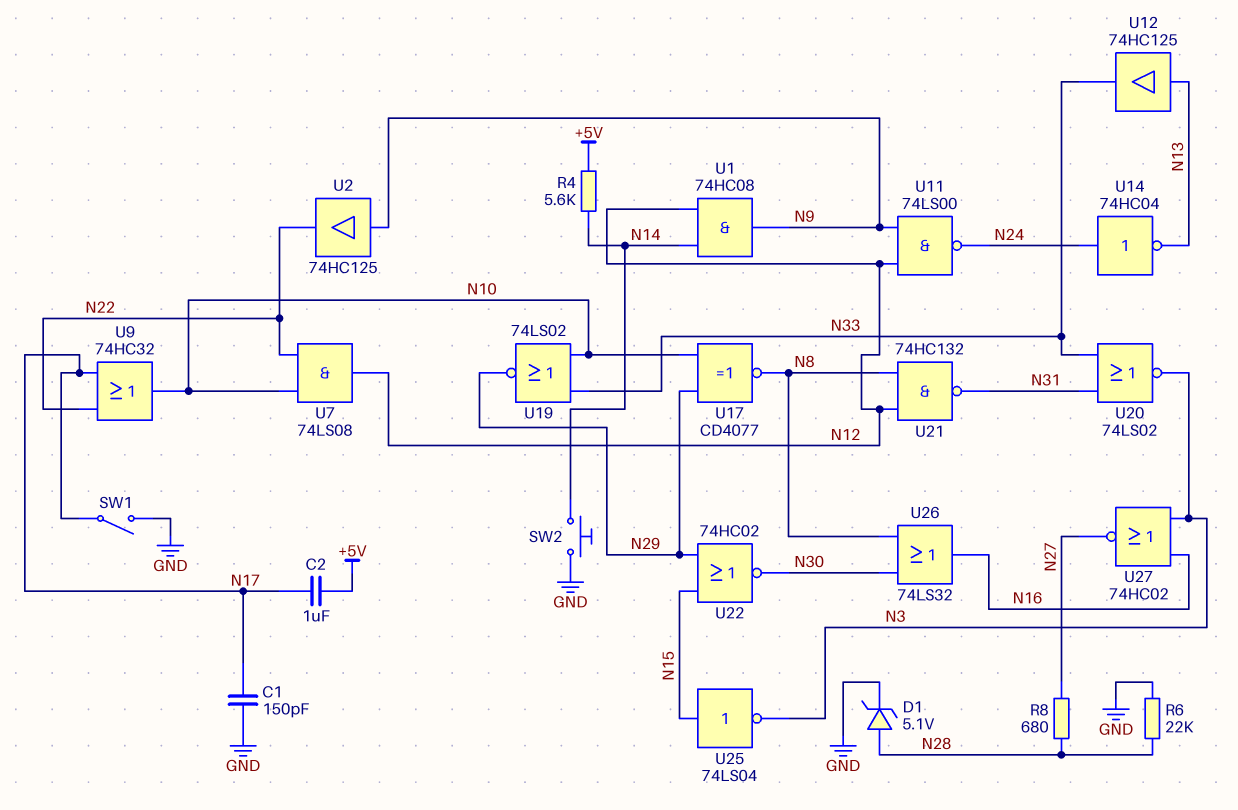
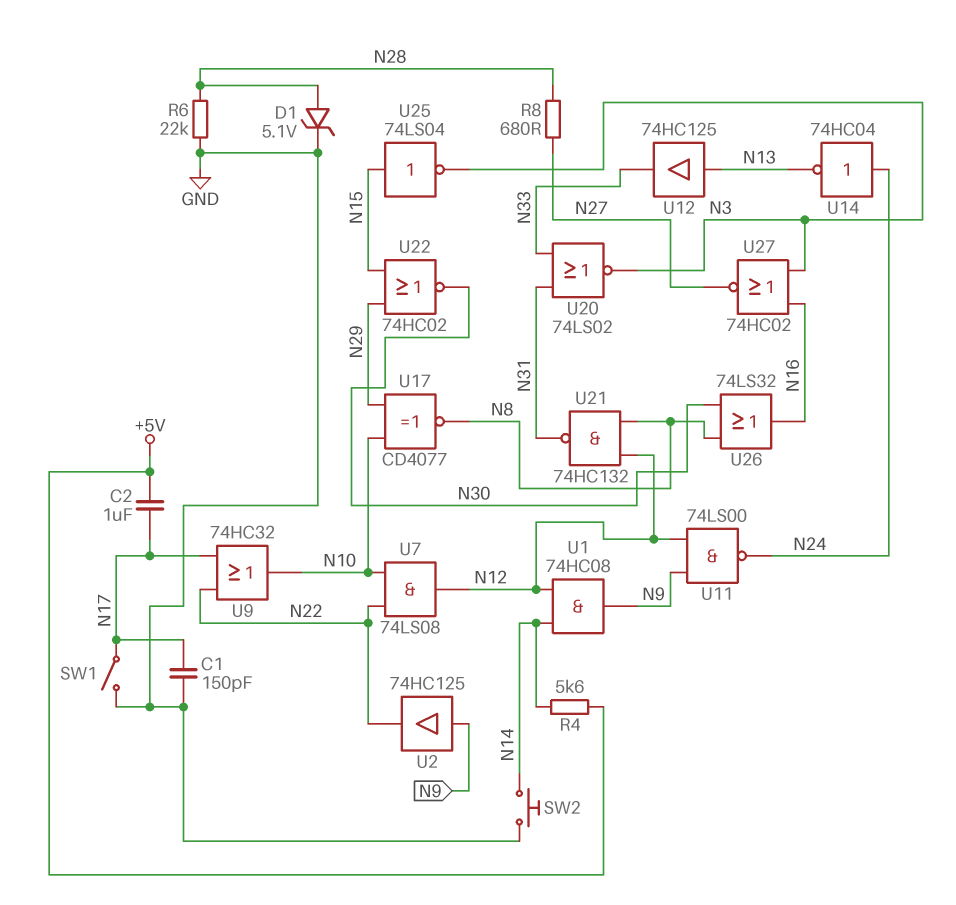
U19: NOR 74LS02 (in N10, in N33, out N29) -> none

